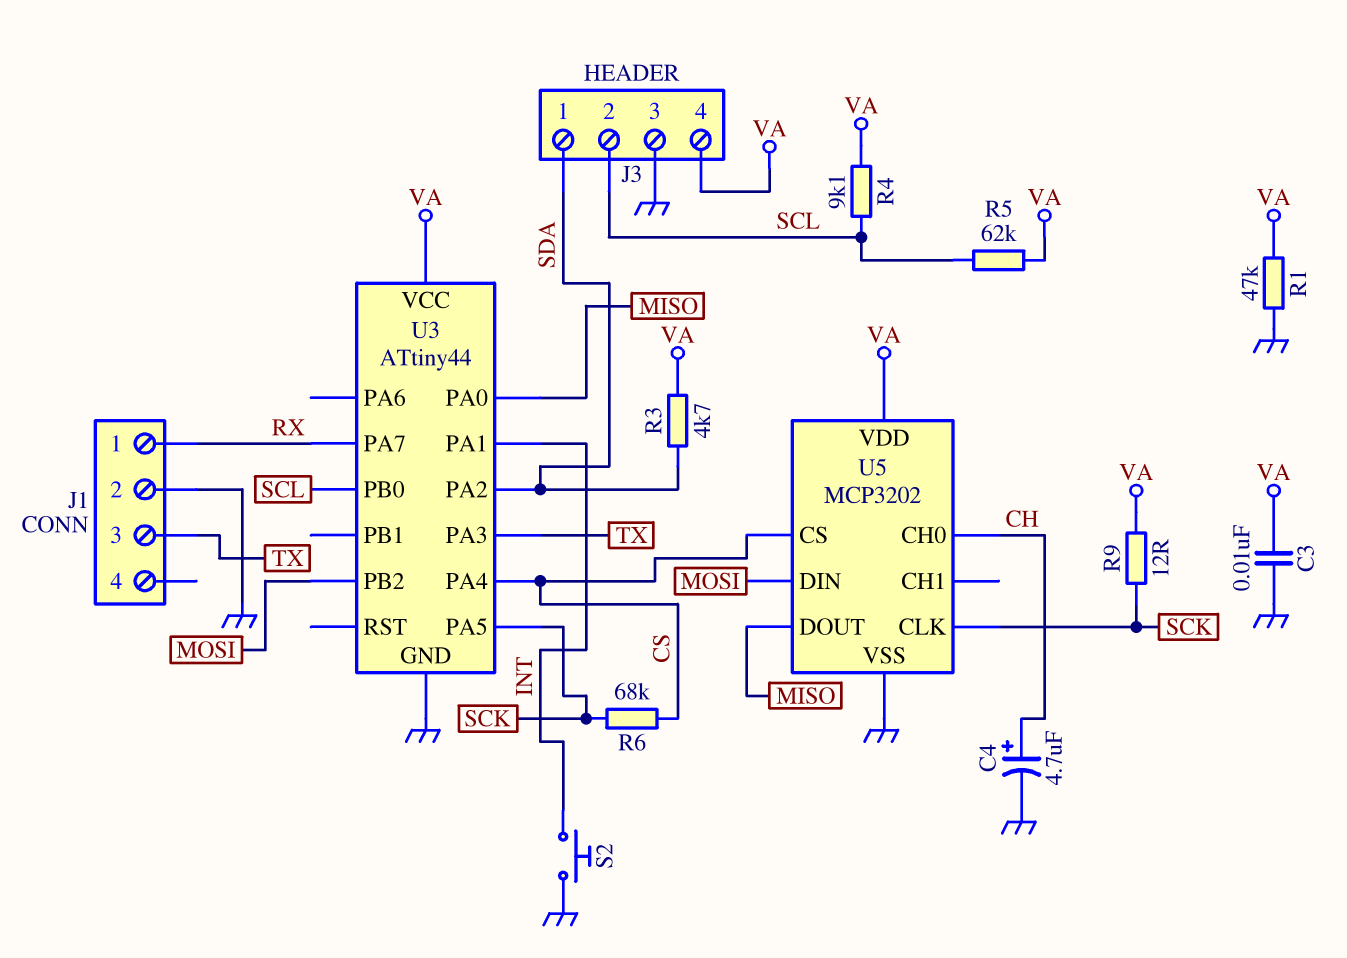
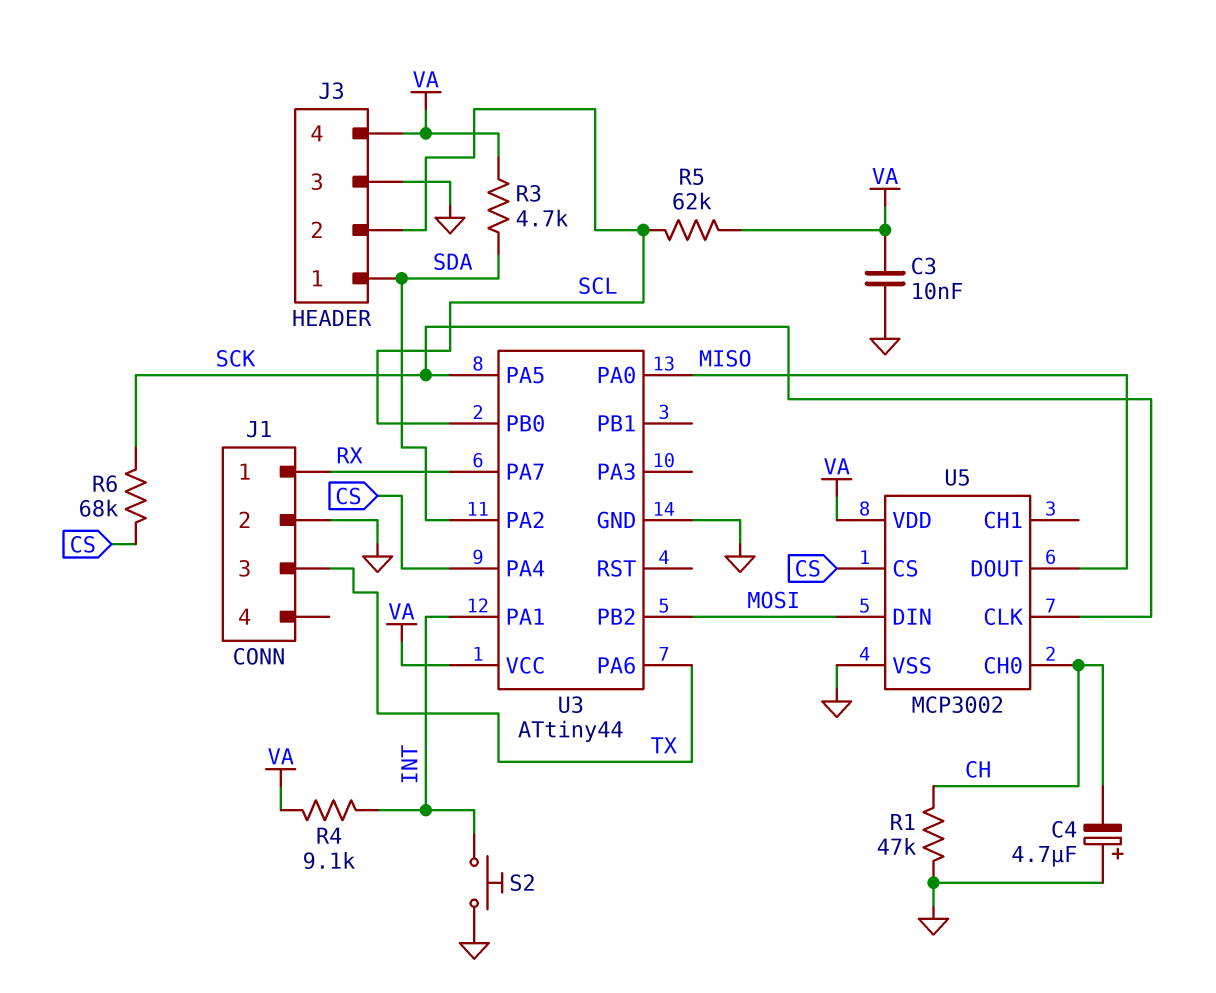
C4: 4.7uF (plus CH, minus GND) -> 4.7uF (plus GND, minus CH)
R1: 47k (GND, VA) -> 47k (CH, GND)
R4: 9.1k (SCL, VA) -> 9.1k (INT, VA)
R9: 12 (SCK, VA) -> none
U3 pin PA3: TX -> none
U3 pin PA6: none -> TX
U5: MCP3202 -> MCP3002

